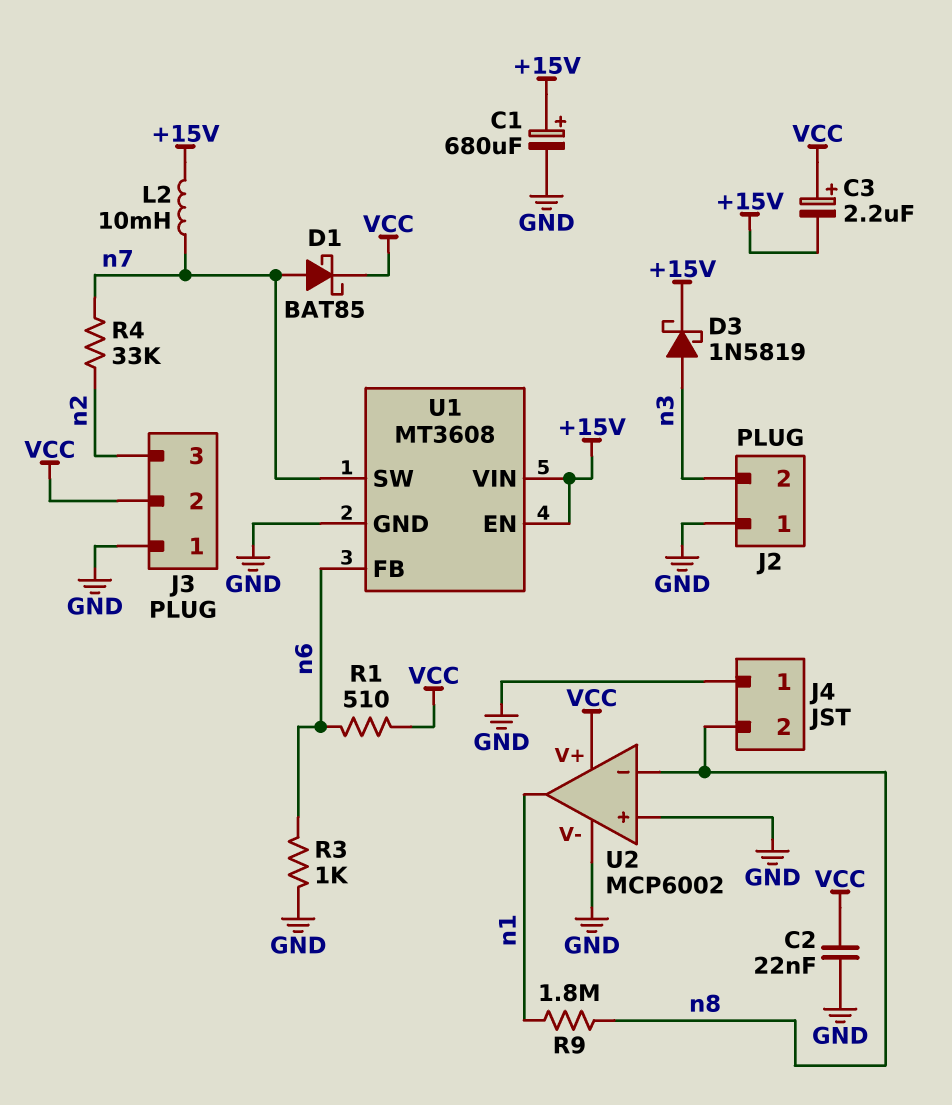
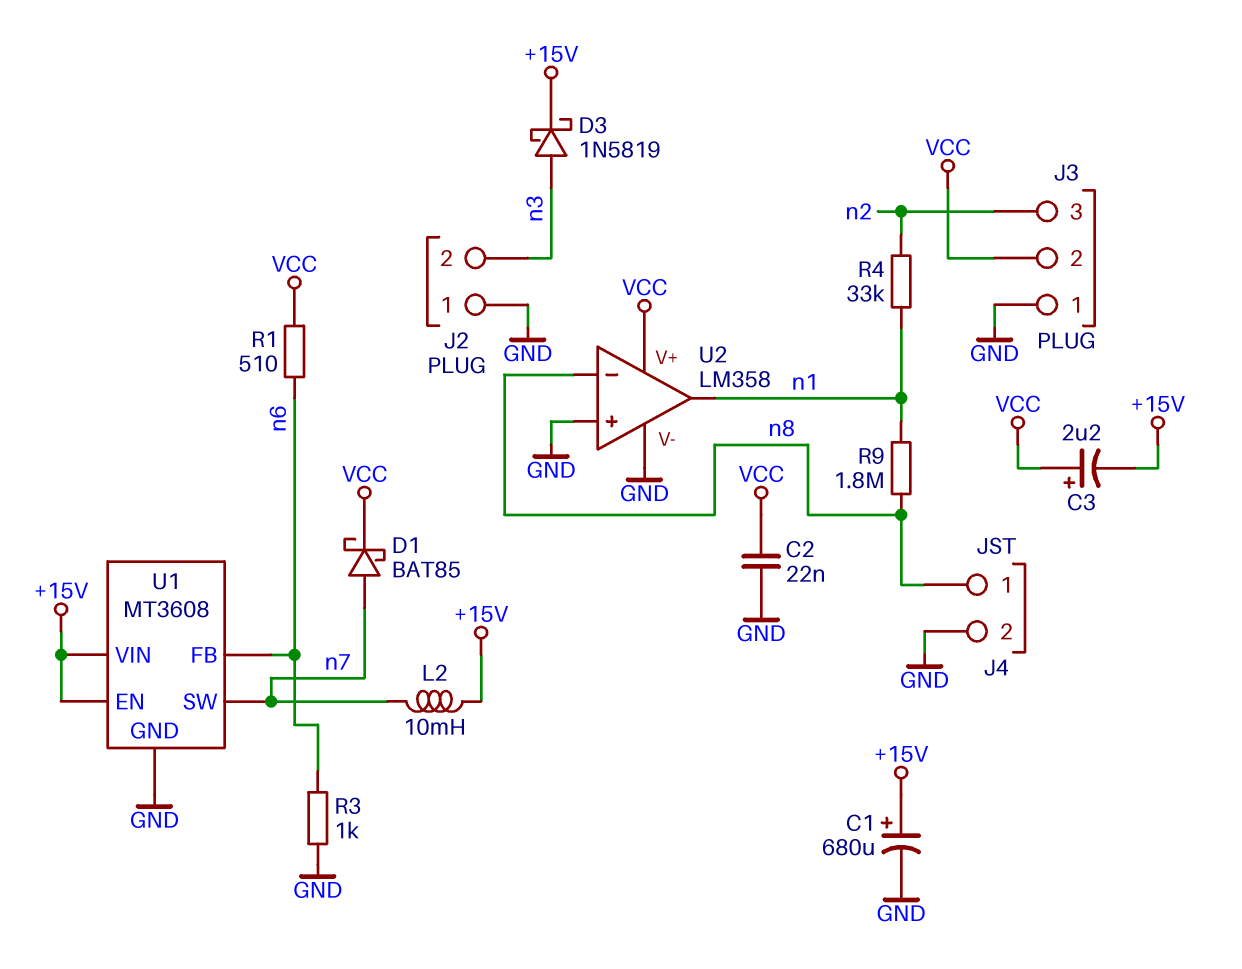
J4 pin 1: GND -> n8
J4 pin 2: n8 -> GND
R4: 33k (n2, n7) -> 33k (n1, n2)
U2: MCP6002 -> LM358

